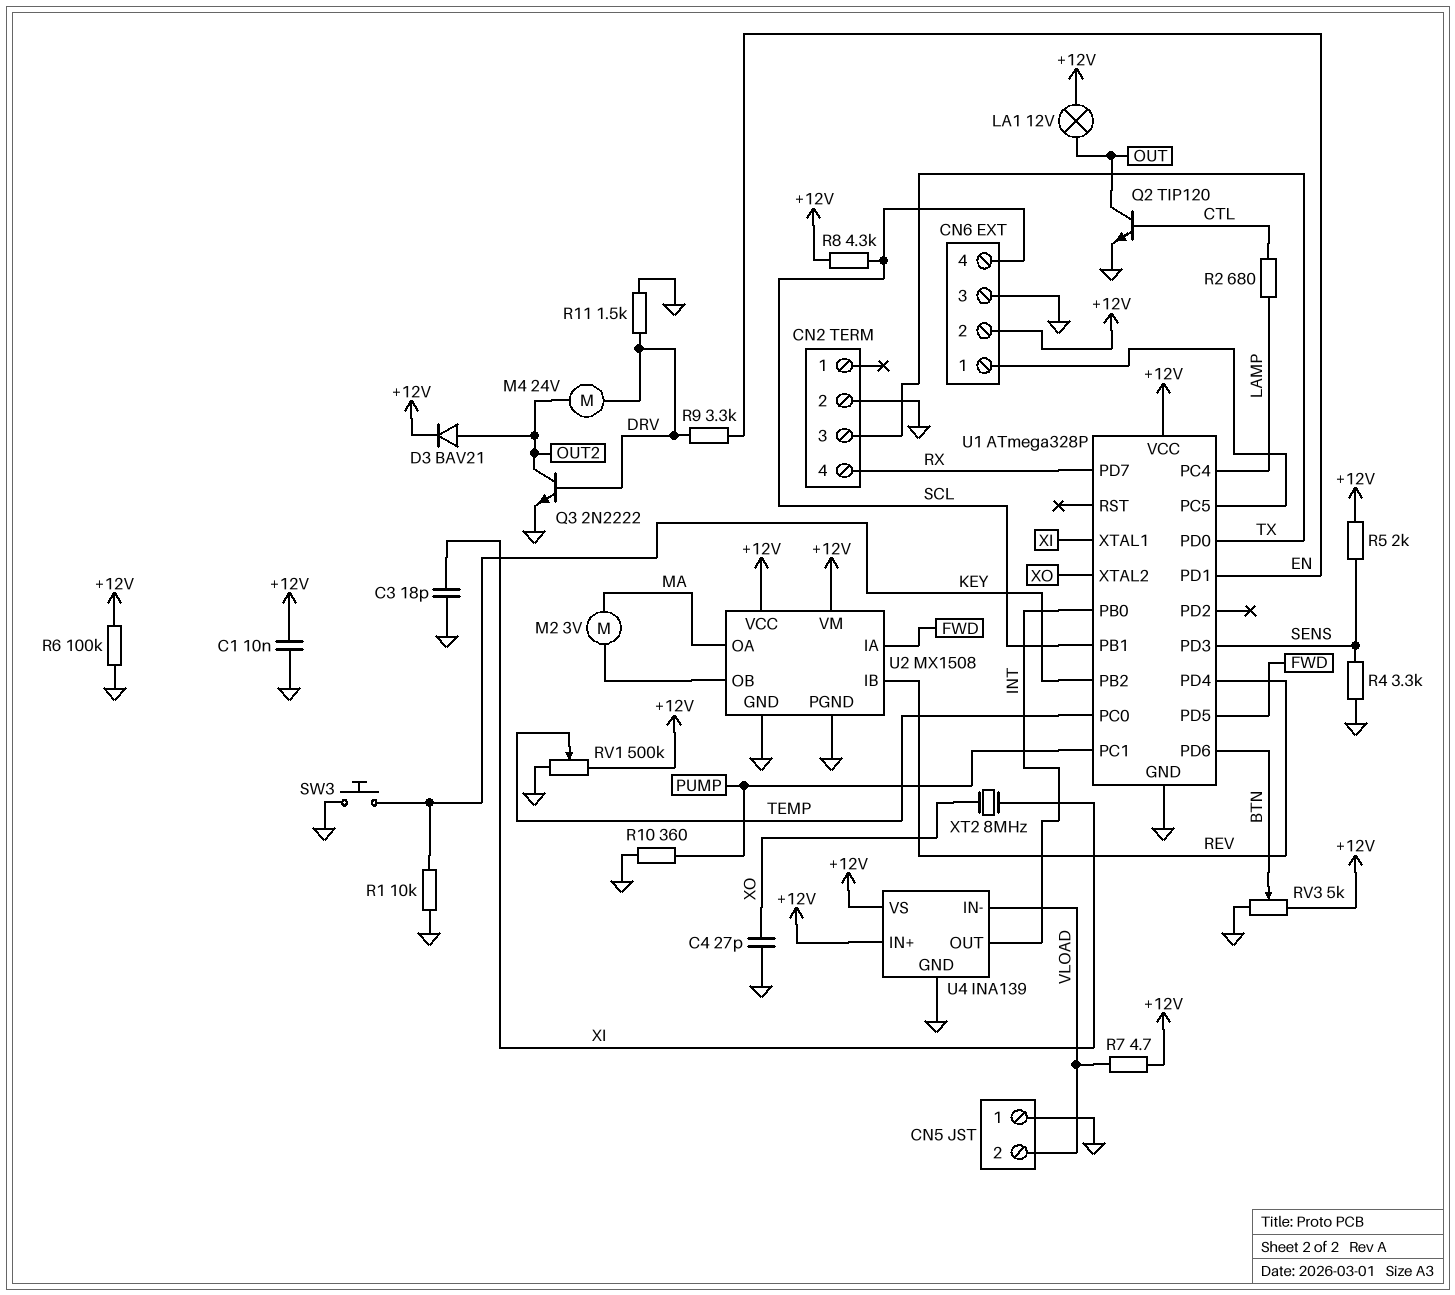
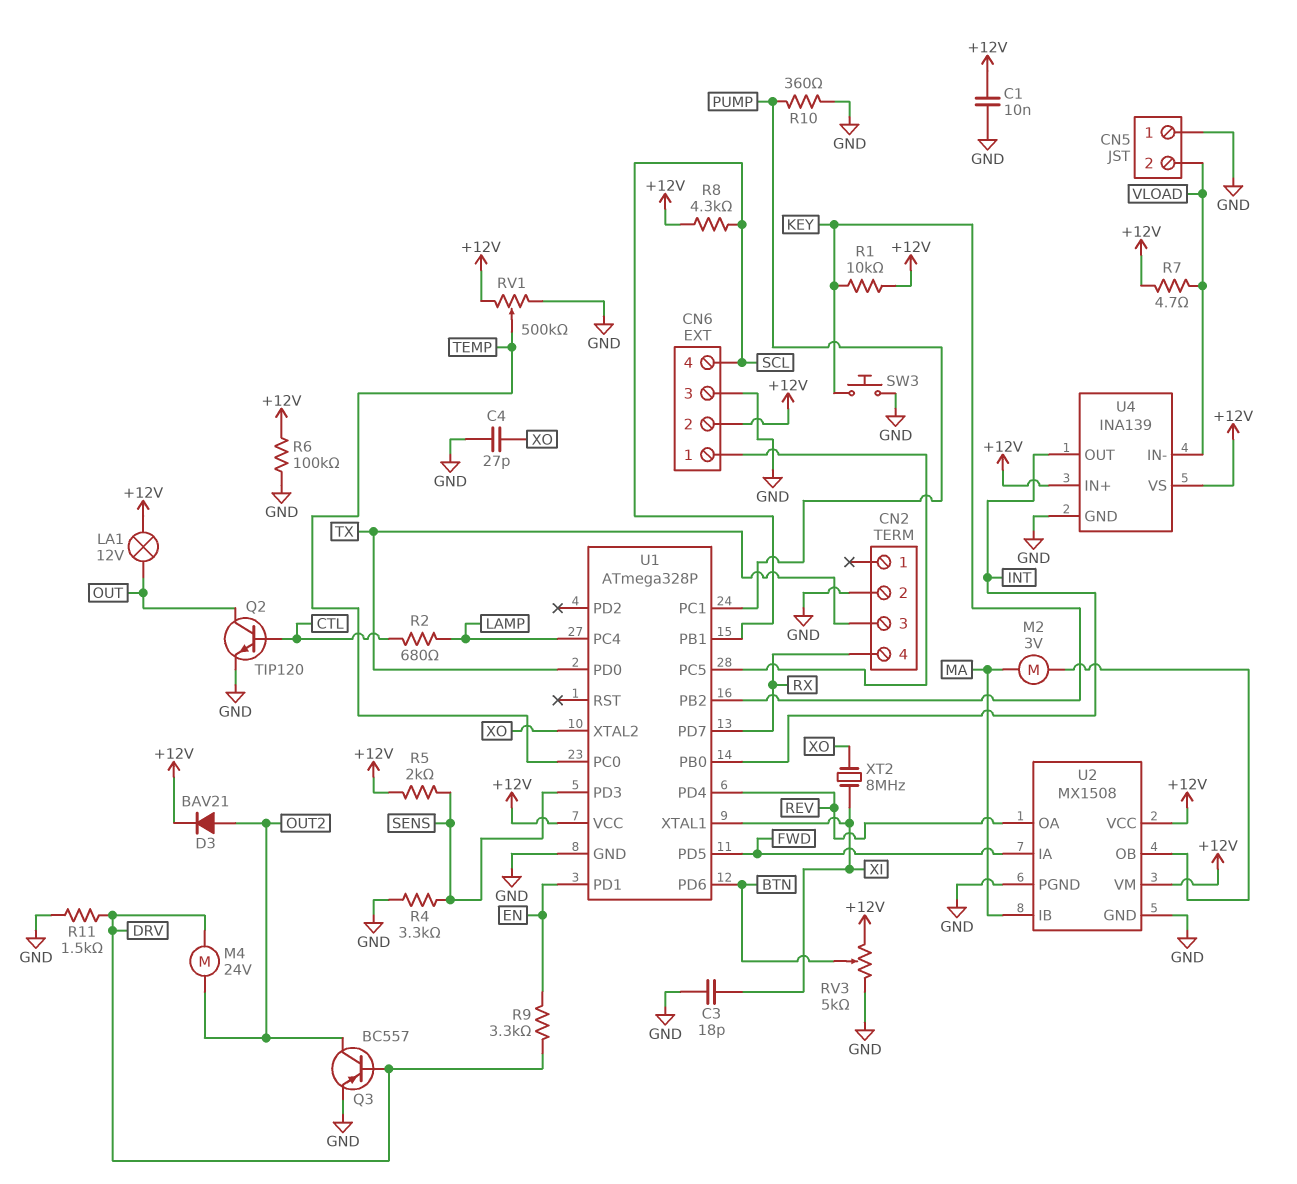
Q3: NPN 2N2222 (B DRV, C OUT2, E GND) -> PNP BC557 (B DRV, C OUT2, E GND)
R1: 10k (GND, KEY) -> 10k (+12V, KEY)
U2 pin IB: REV -> MA
U2 pin OA: MA -> REV

